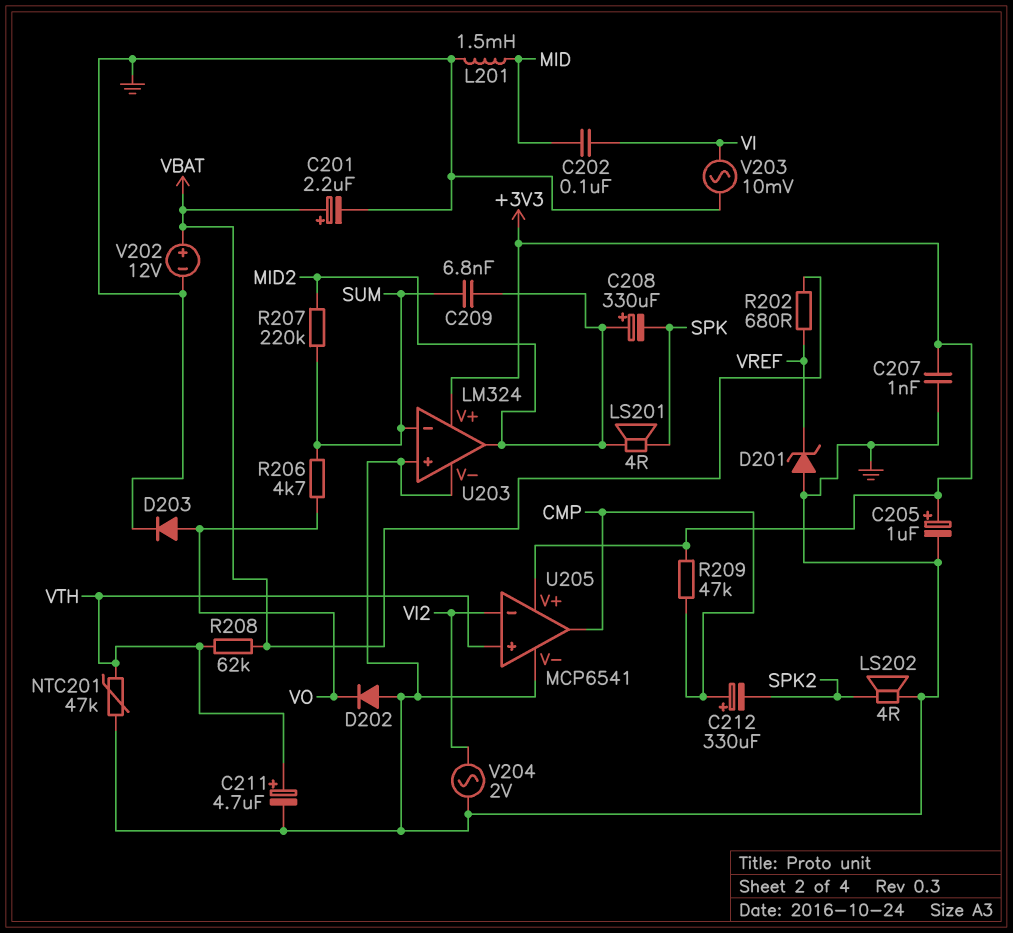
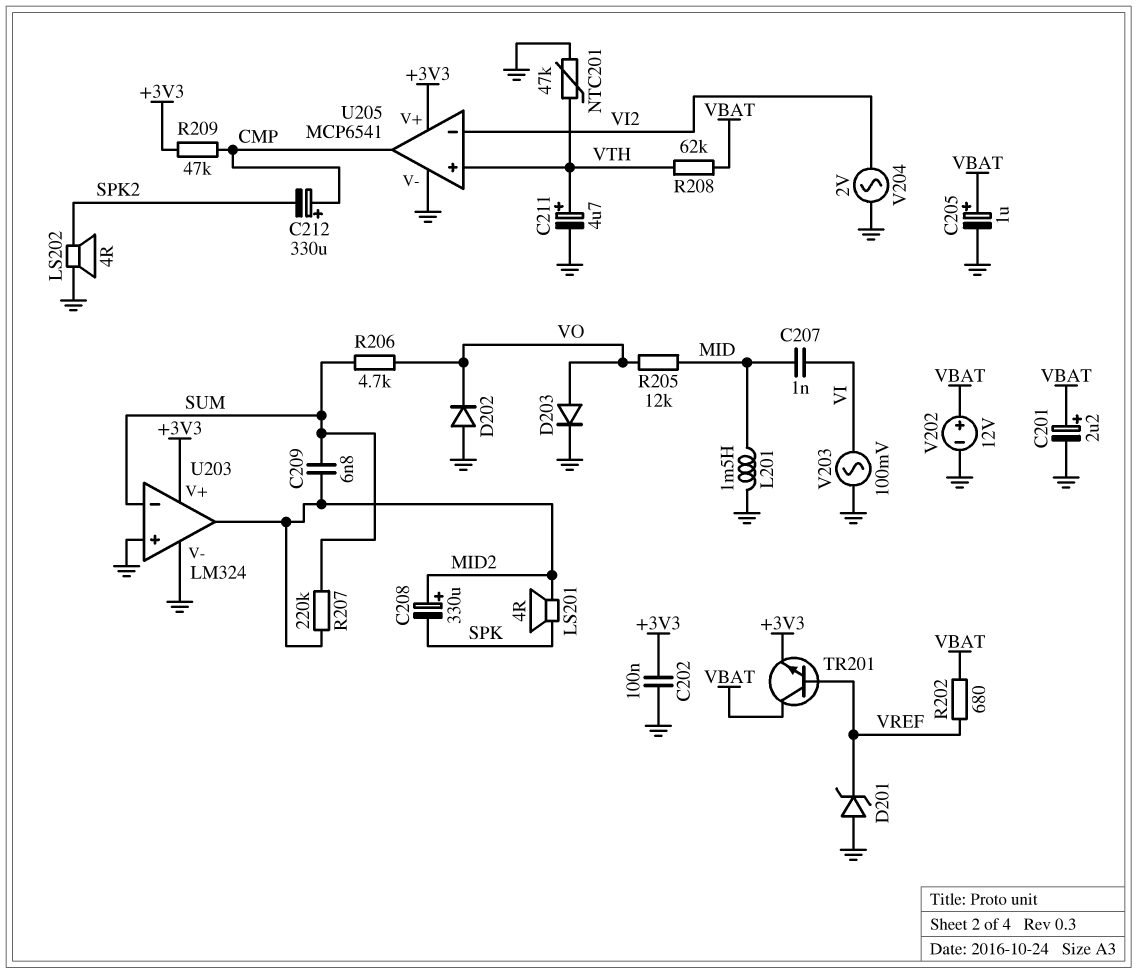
C202: 100nF (MID, VI) -> 100nF (+3V3, GND)
C205: 1uF (plus +3V3, minus GND) -> 1uF (plus VBAT, minus GND)
C207: 1nF (+3V3, GND) -> 1nF (MID, VI)
R205: none -> 12k (MID, VO)
TR201: none -> NPN (B VREF, C VBAT, E +3V3)
V203: AC 10mV (GND, VI) -> AC 100mV (GND, VI)

